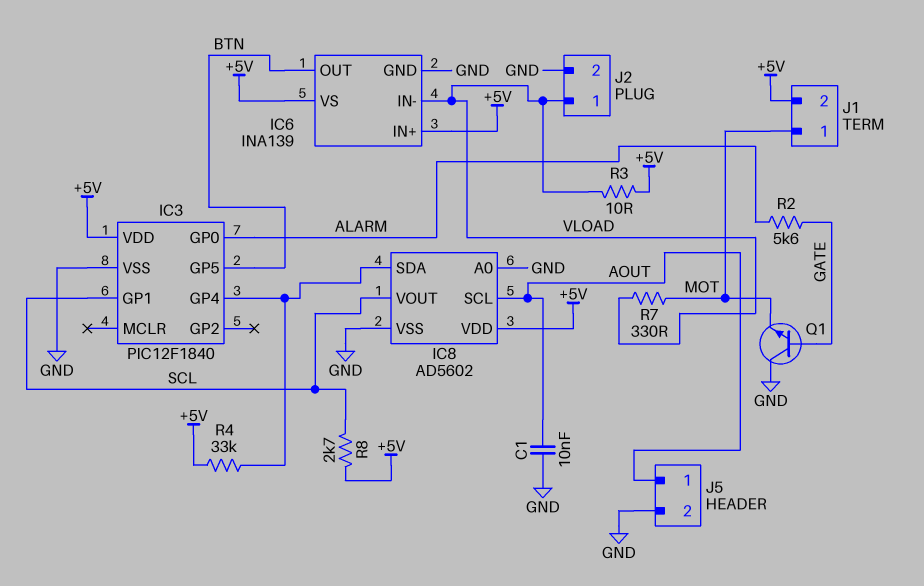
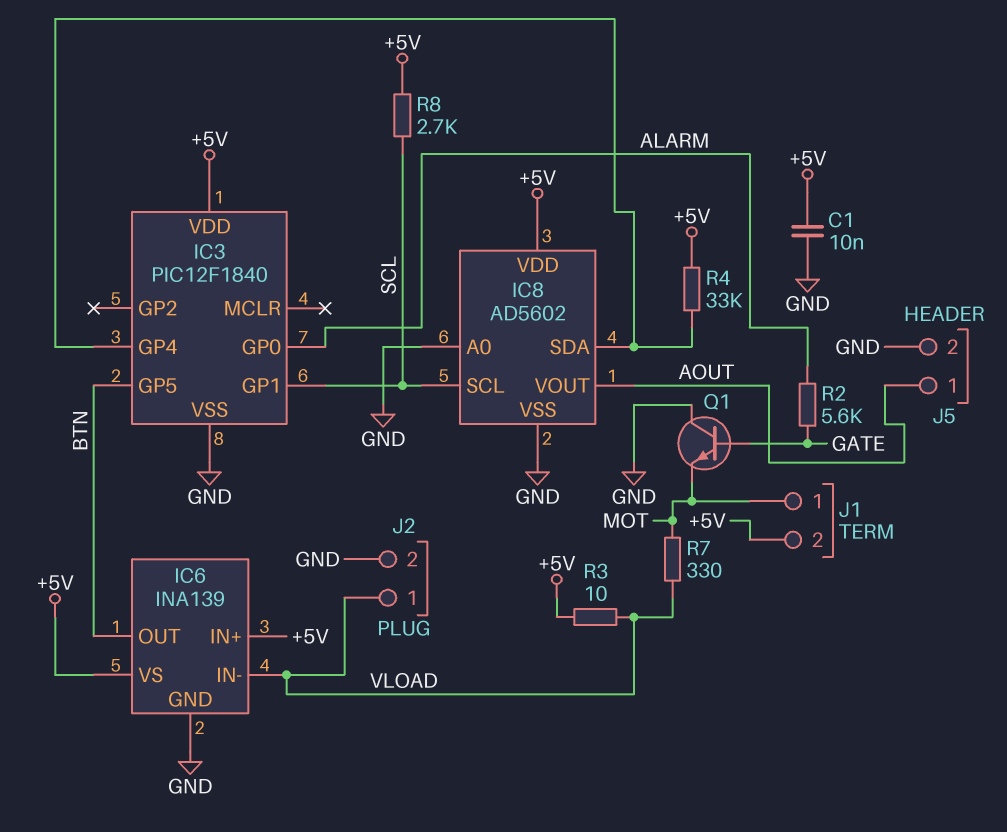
C1: 10nF (AOUT, GND) -> 10nF (+5V, GND)
IC8 pin SCL: AOUT -> SCL
IC8 pin VOUT: SCL -> AOUT

